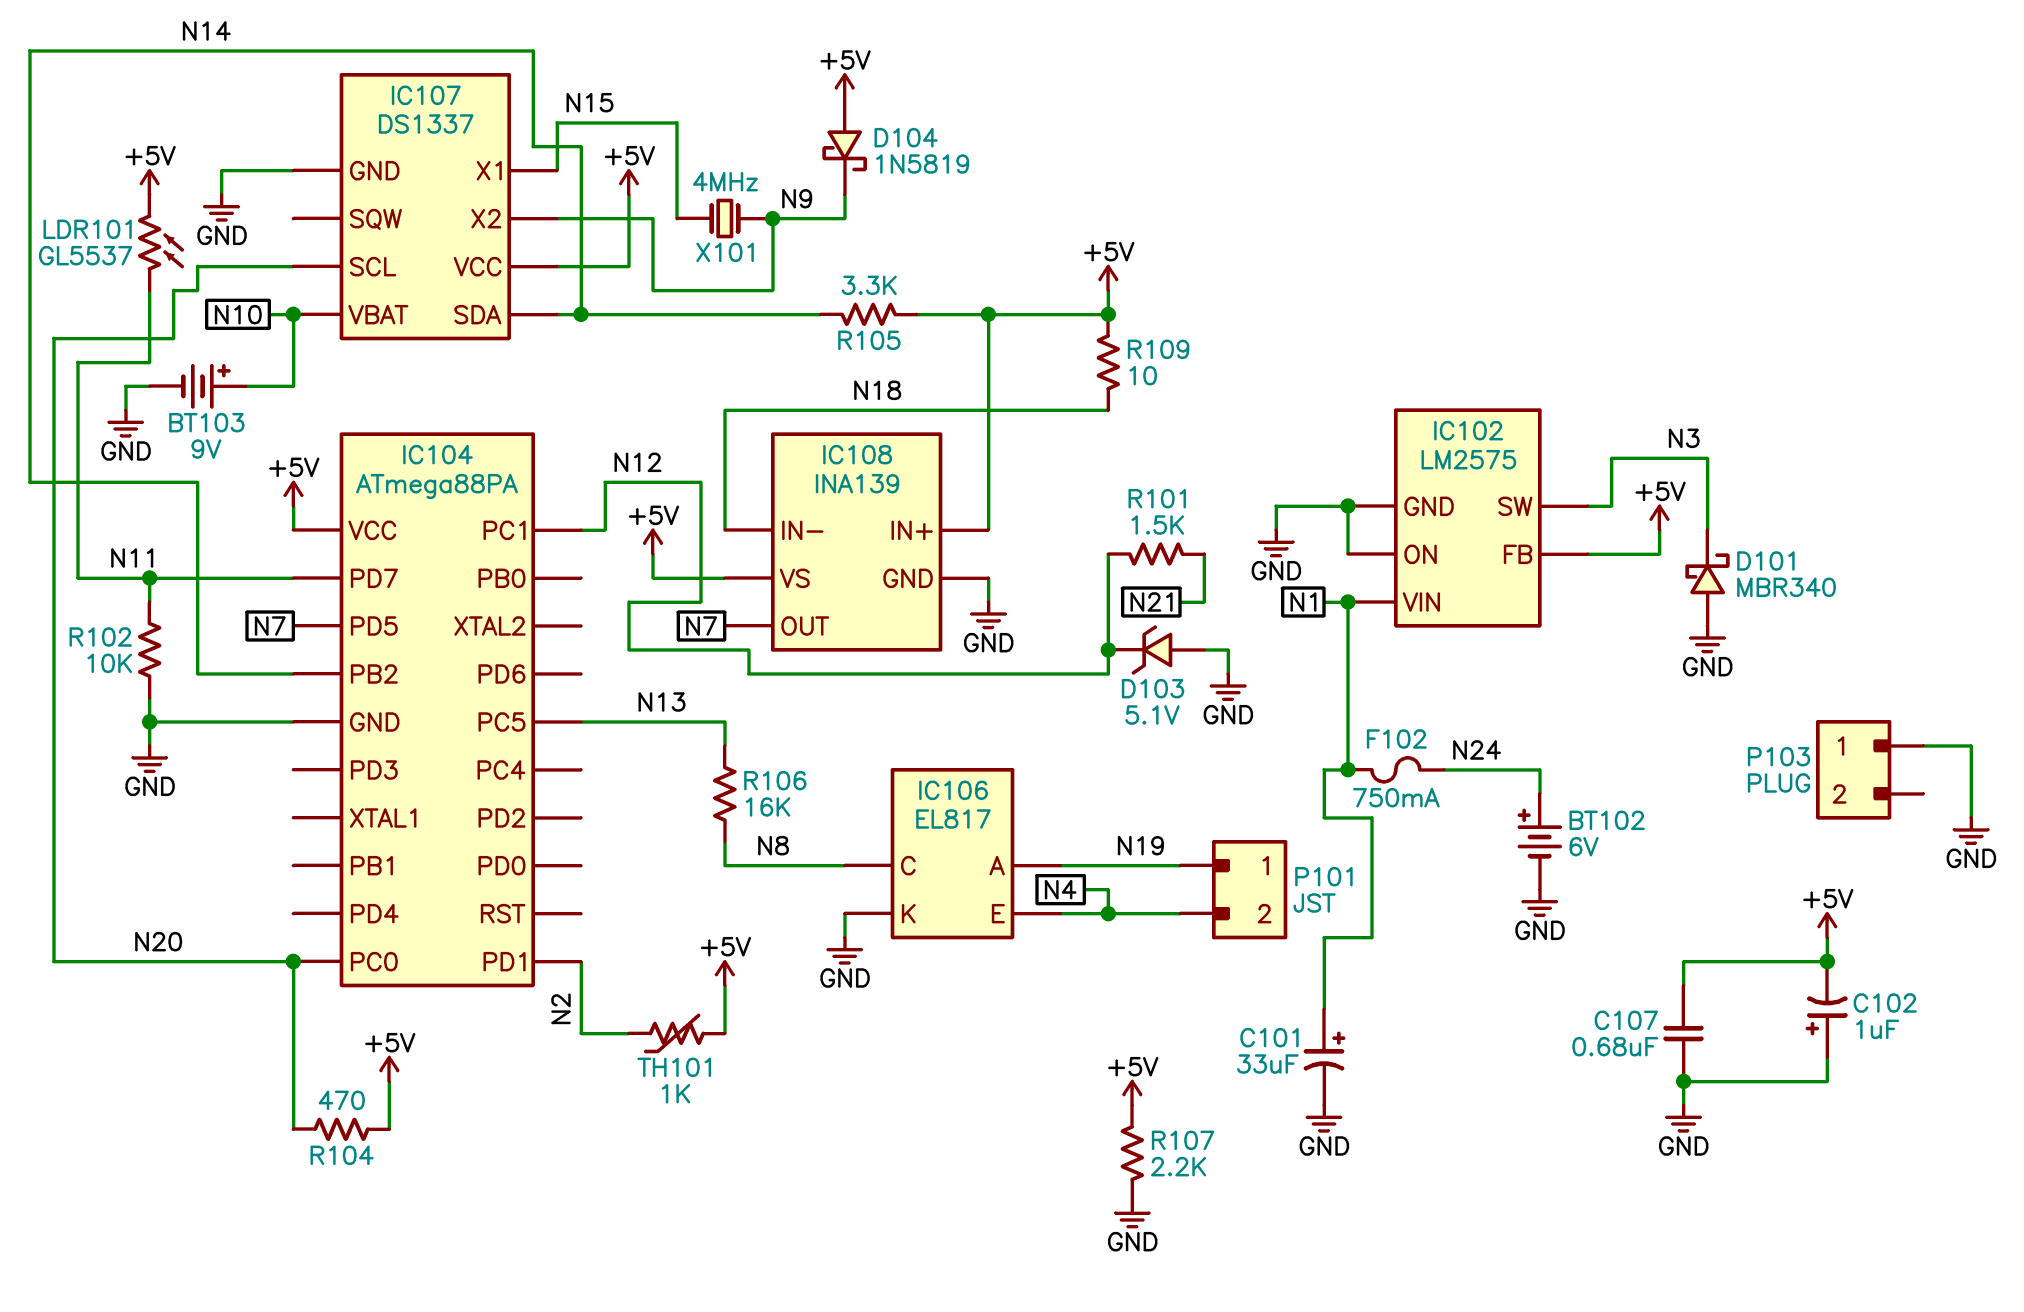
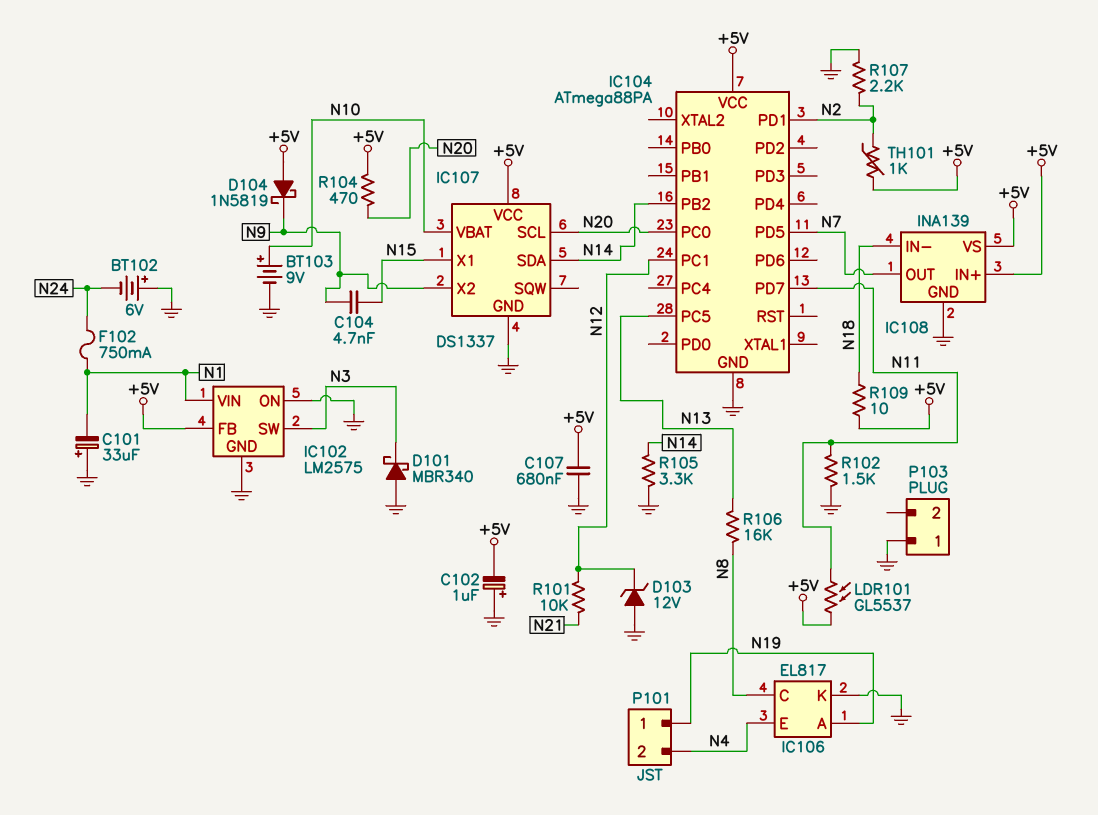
BT102: 6V (plus N24, minus GND) -> 6V (plus GND, minus N24)
C101: 33uF (plus N1, minus GND) -> 33uF (plus GND, minus N1)
C104: none -> 4.7nF (N9, N15)
D103: zener 5.1V (A GND, K N12) -> zener 12V (A GND, K N12)
R101: 1.5k (N12, N21) -> 10k (N12, N21)
R102: 10k (GND, N11) -> 1.5k (GND, N11)
R105: 3.3k (+5V, N14) -> 3.3k (GND, N14)
R107: 2.2k (+5V, GND) -> 2.2k (GND, N2)
X101: 4MHz (N9, N15) -> none

